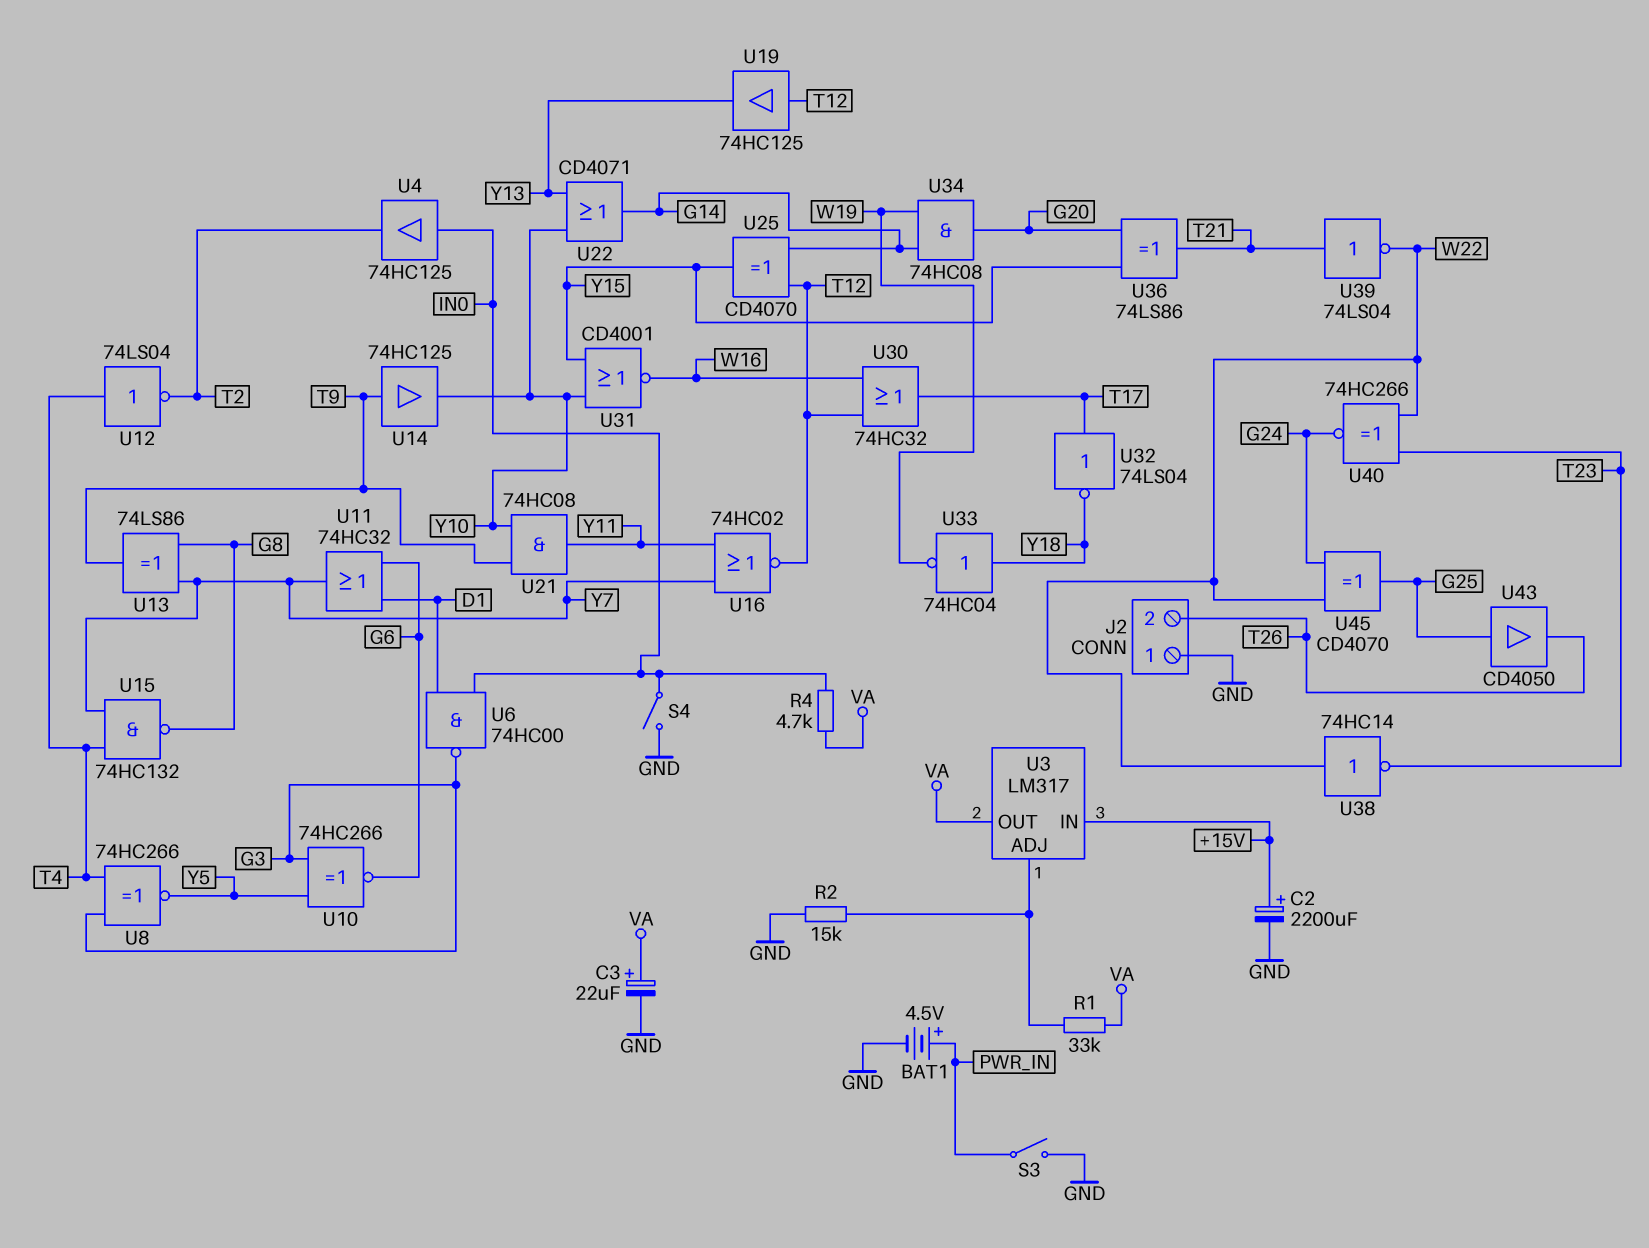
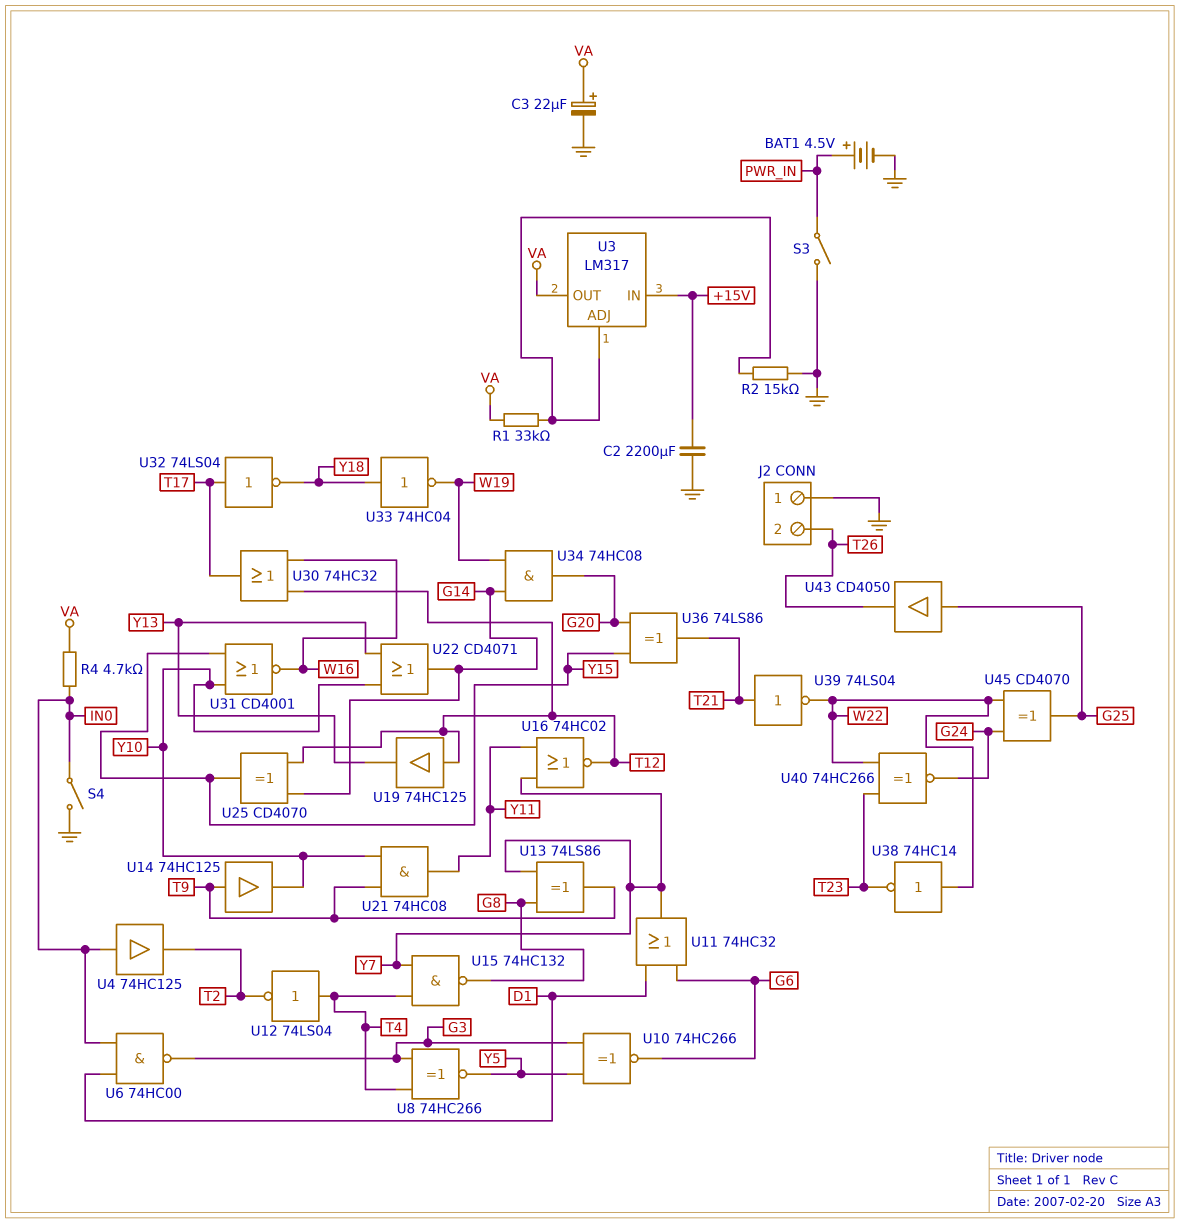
C2: 2200uF (plus +15V, minus GND) -> 2200uF (+15V, GND)

